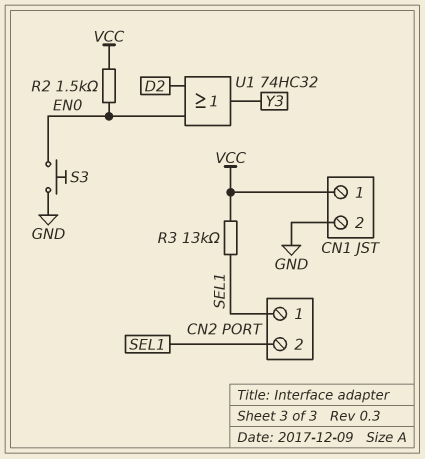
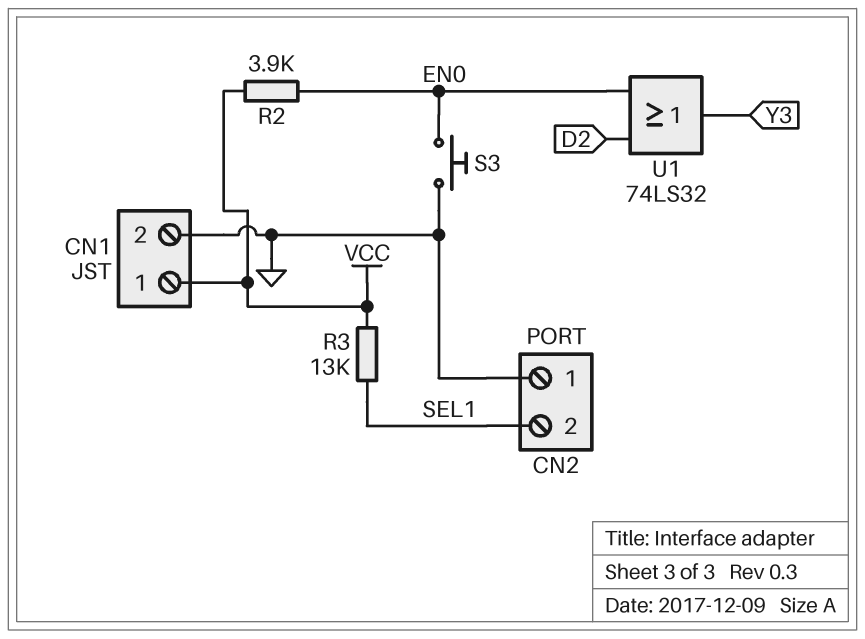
CN2 pin 1: SEL1 -> GND
R2: 1.5k (EN0, VCC) -> 3.9k (EN0, VCC)
U1: OR 74HC32 (in D2, in EN0, out Y3) -> OR 74LS32 (in D2, in EN0, out Y3)

